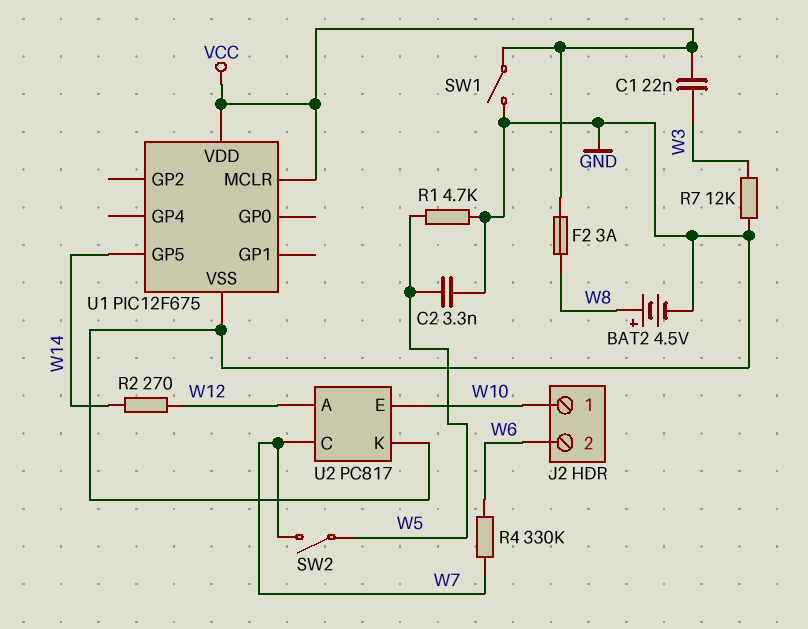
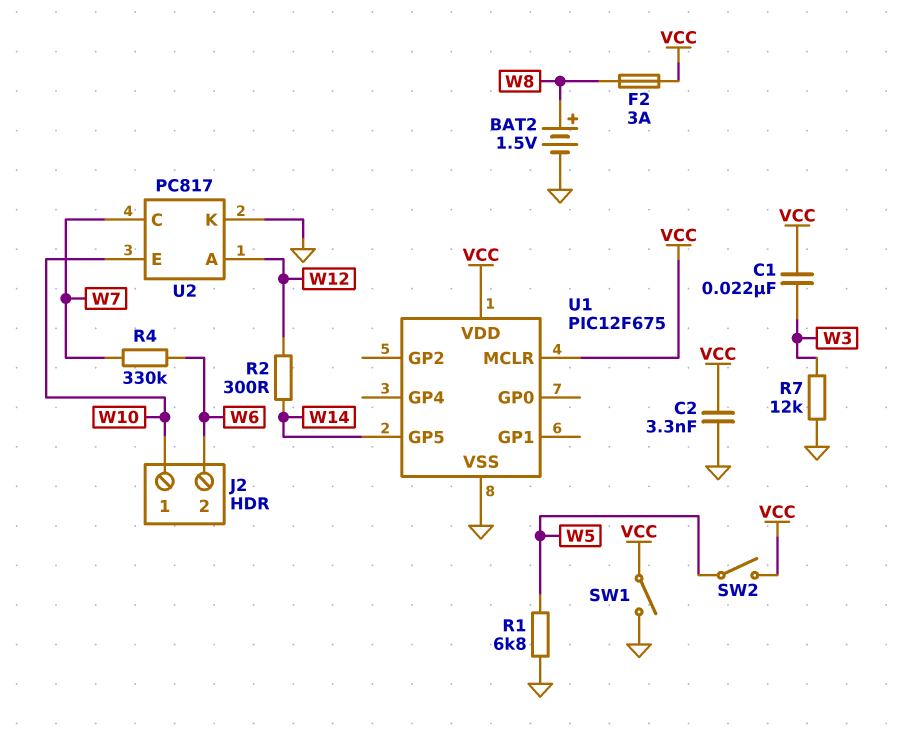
BAT2: 4.5V (plus W8, minus GND) -> 1.5V (plus W8, minus GND)
C2: 3.3nF (GND, W5) -> 3.3nF (GND, VCC)
R1: 4.7k (GND, W5) -> 6.8k (GND, W5)
R2: 270 (W12, W14) -> 300 (W12, W14)
SW2: switch (W5, W7) -> switch (VCC, W5)

